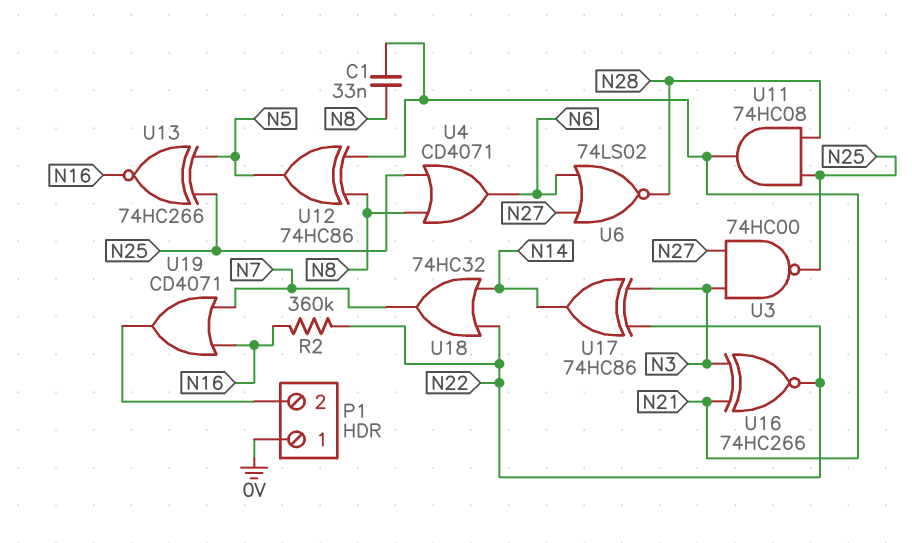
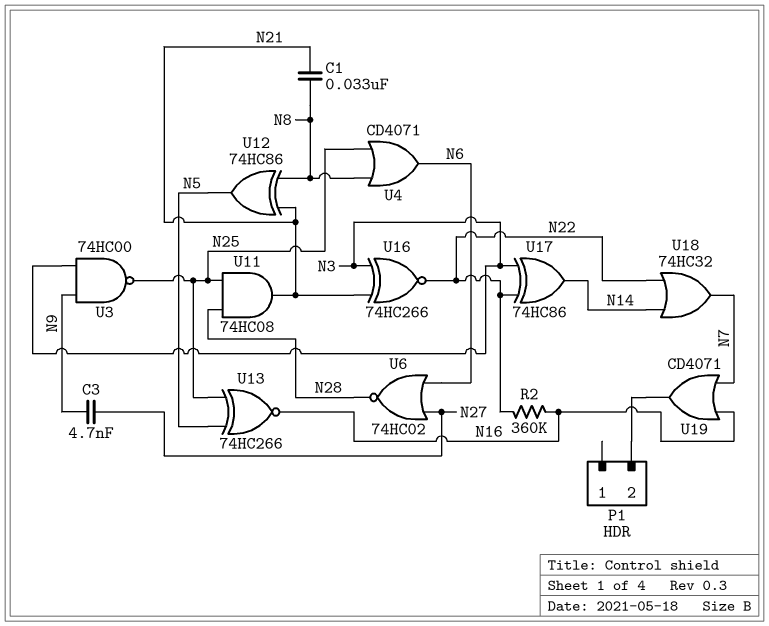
C3: none -> 4.7nF (N9, N27)
P1 pin 1: 0V -> none
U3: NAND 74HC00 (in N3, in N27, out N25) -> NAND 74HC00 (in N3, in N9, out N25)
U6: NOR 74LS02 (in N6, in N27, out N28) -> NOR 74HC02 (in N6, in N27, out N28)

